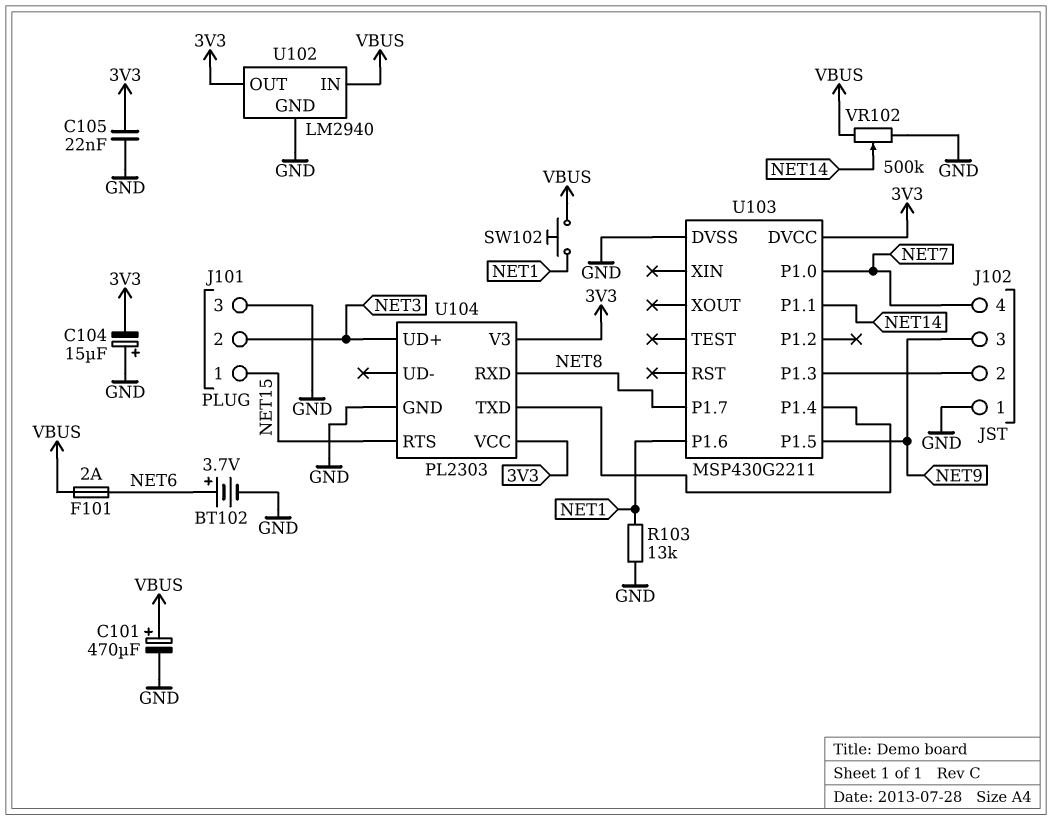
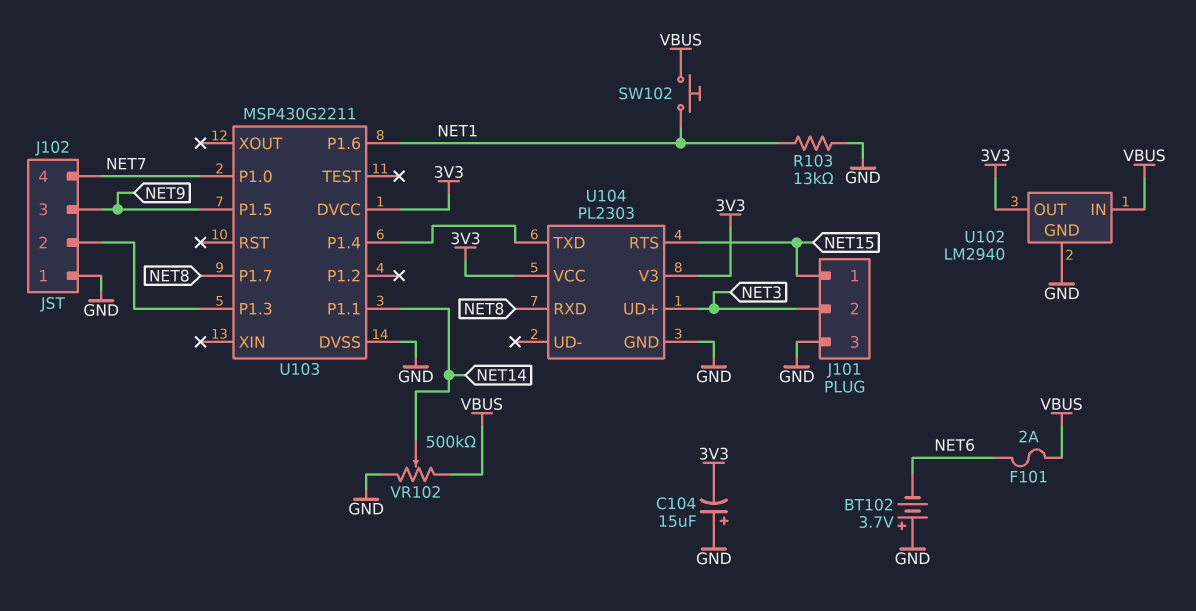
BT102: 3.7V (plus NET6, minus GND) -> 3.7V (plus GND, minus NET6)
C101: 470uF (plus VBUS, minus GND) -> none
C105: 22nF (3V3, GND) -> none

